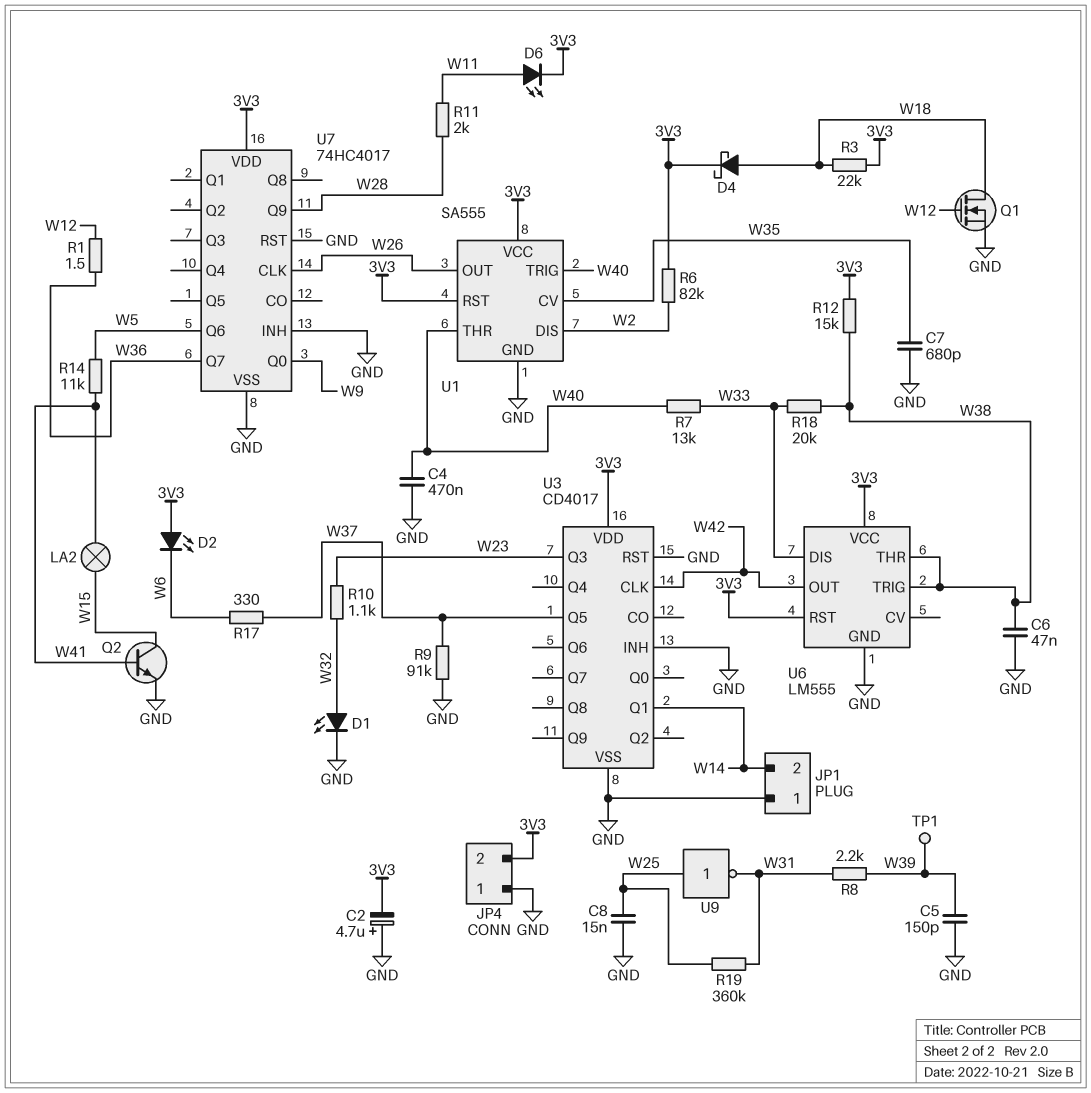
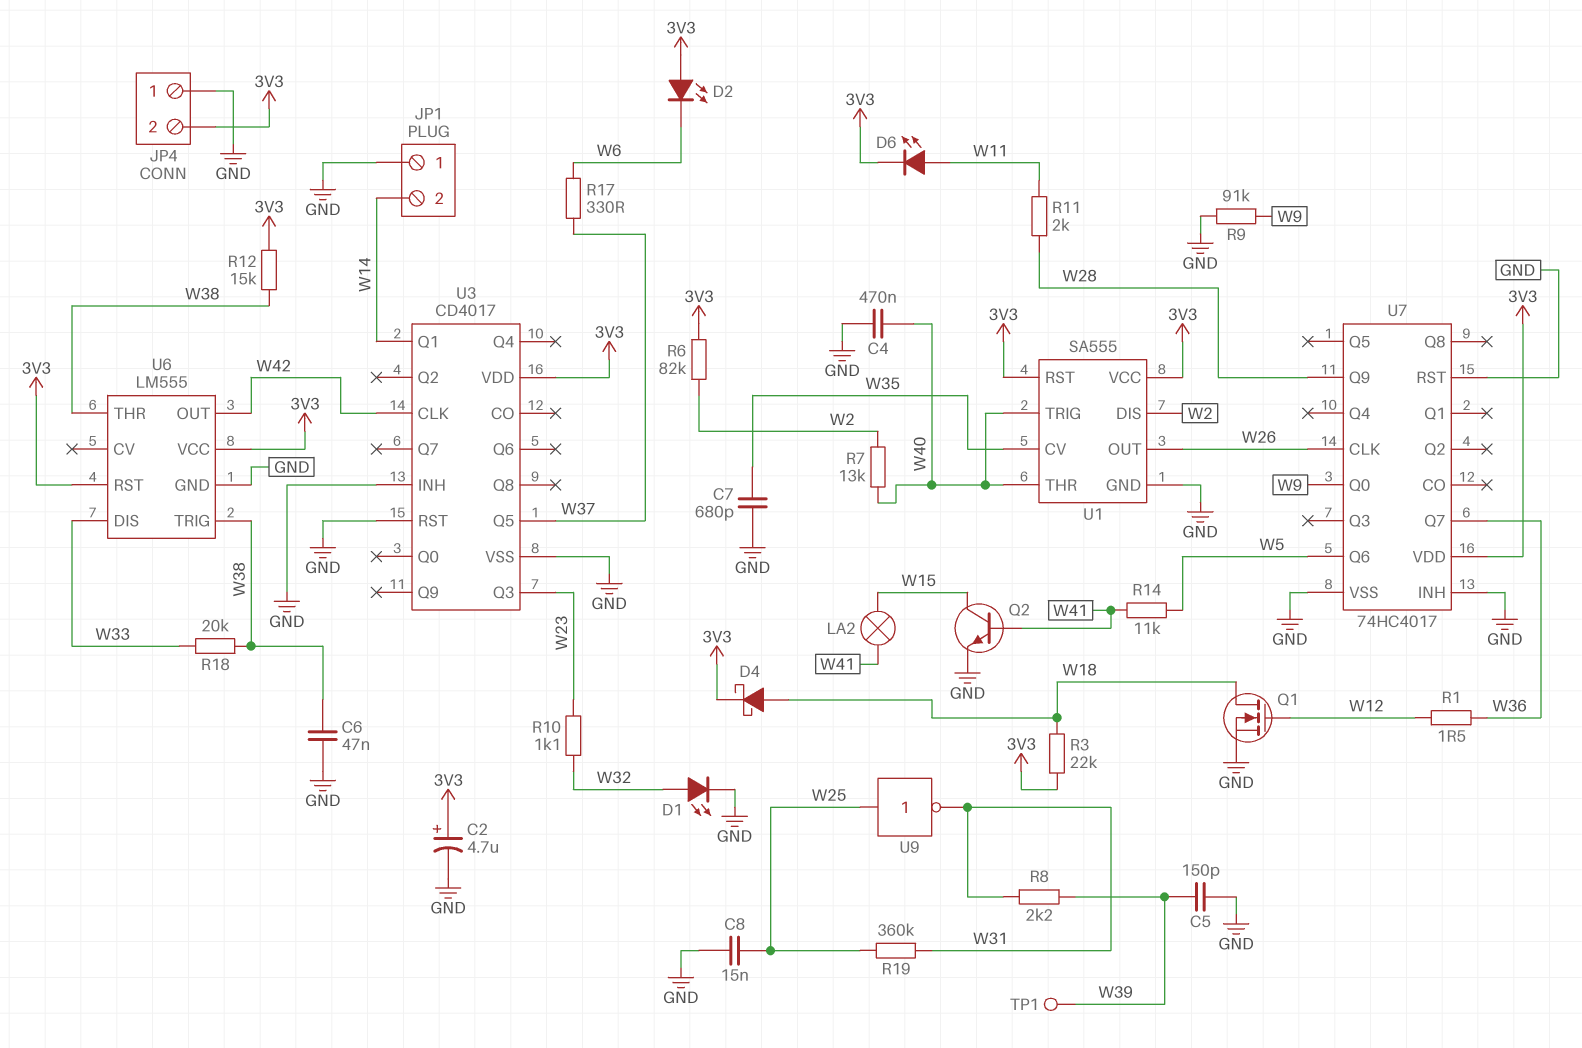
C2: 4.7uF (plus GND, minus 3V3) -> 4.7uF (plus 3V3, minus GND)
R7: 13k (W33, W40) -> 13k (W2, W40)
R9: 91k (GND, W37) -> 91k (GND, W9)

